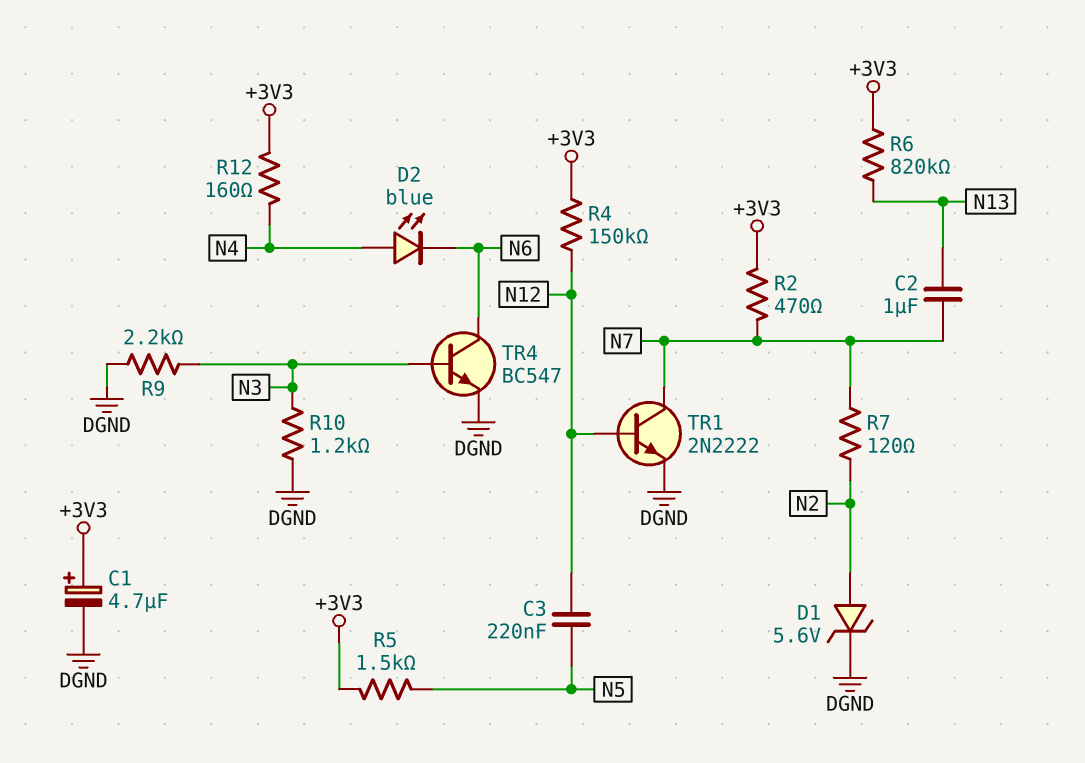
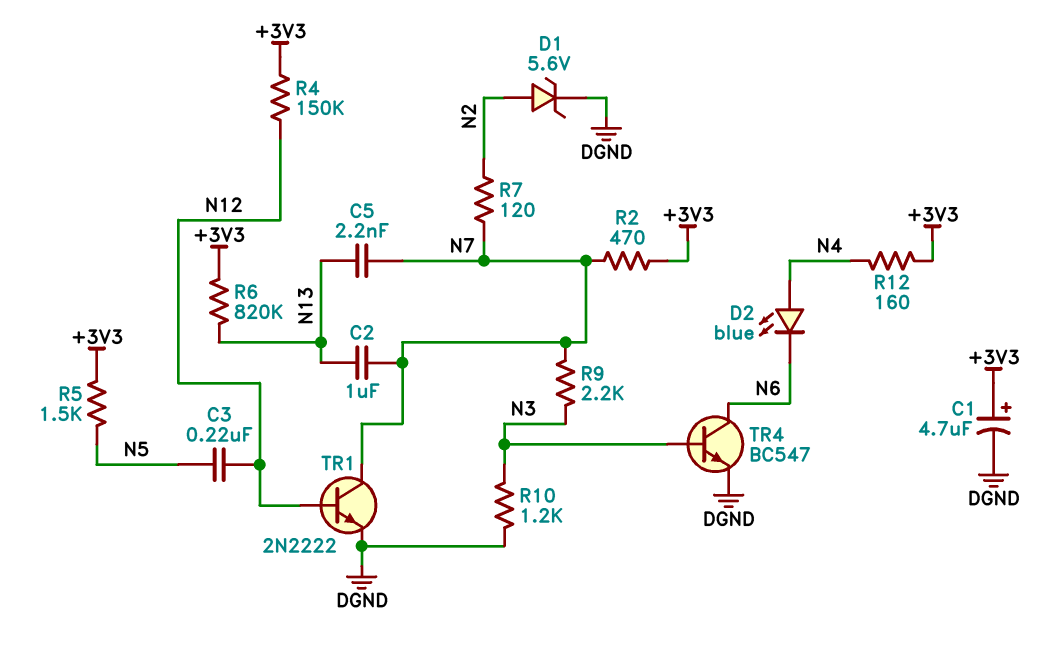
C5: none -> 2.2nF (N7, N13)
R9: 2.2k (DGND, N3) -> 2.2k (N3, N7)

